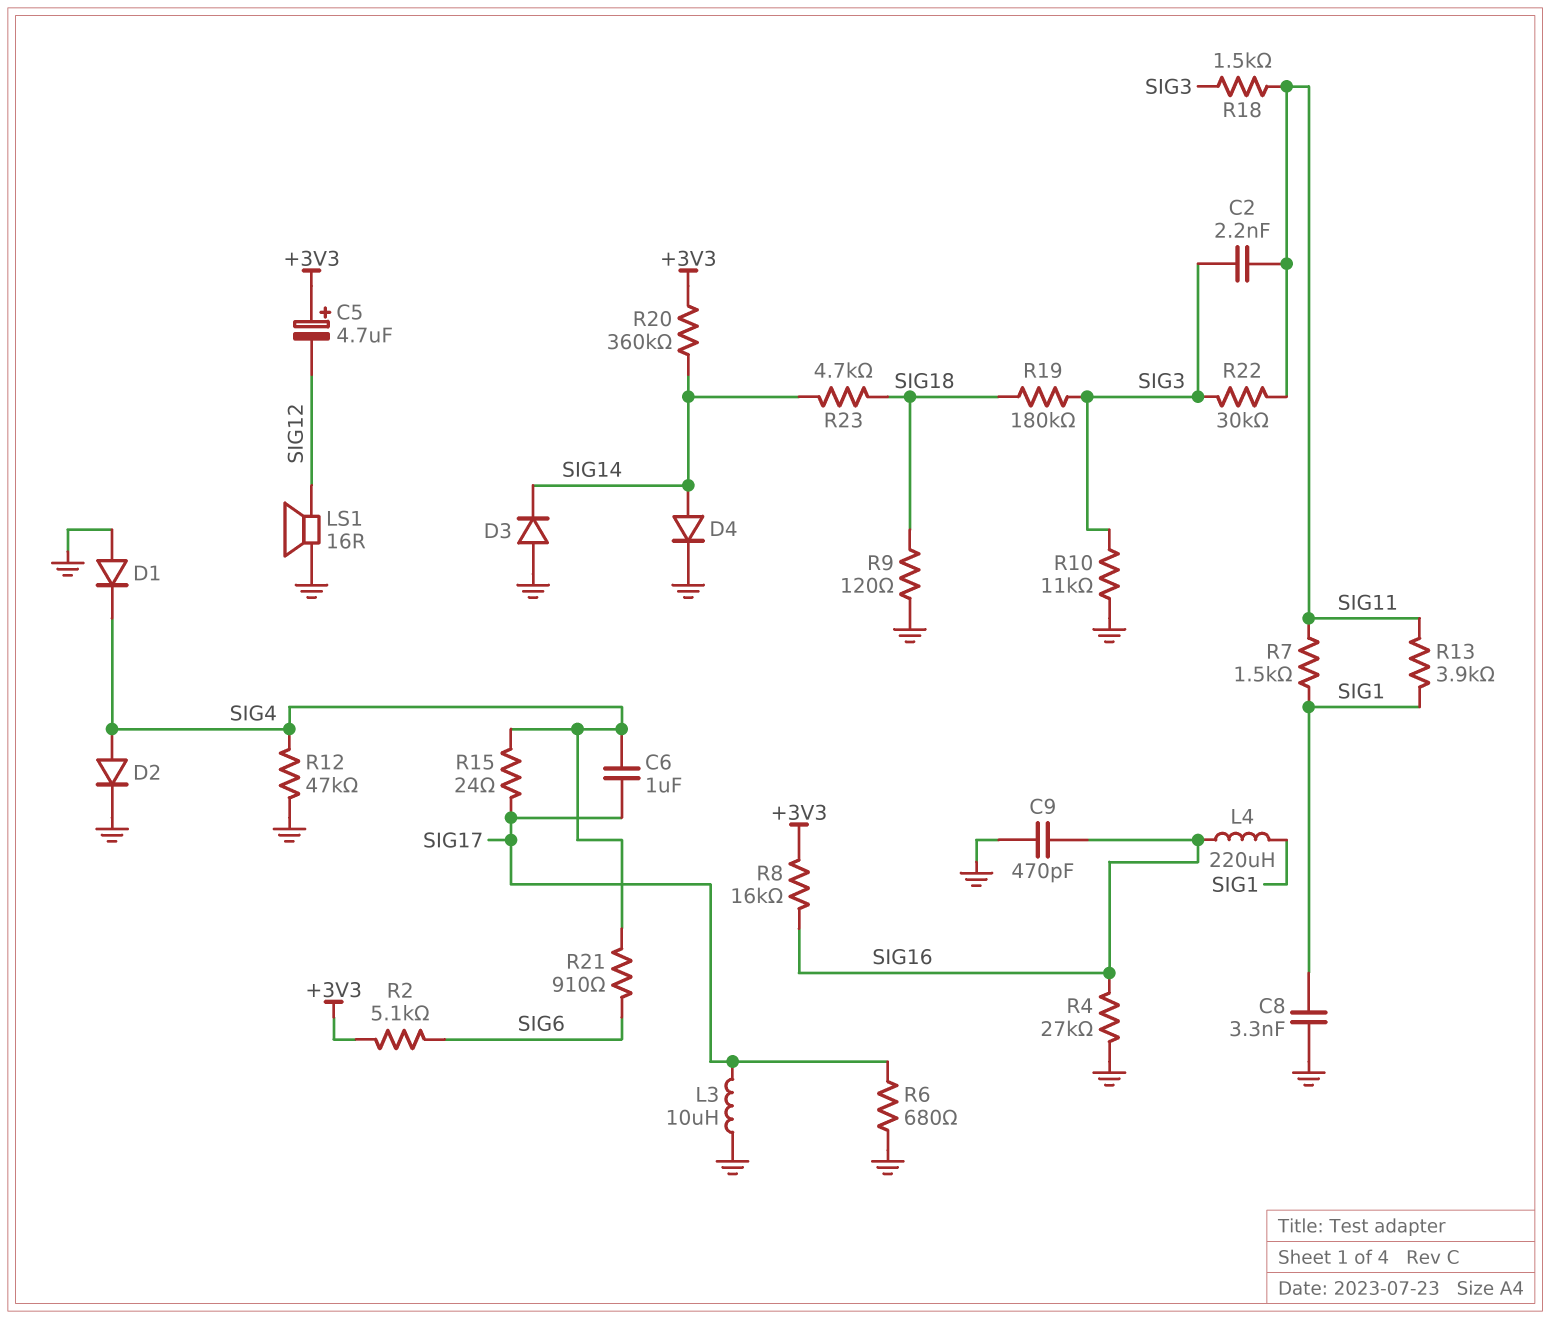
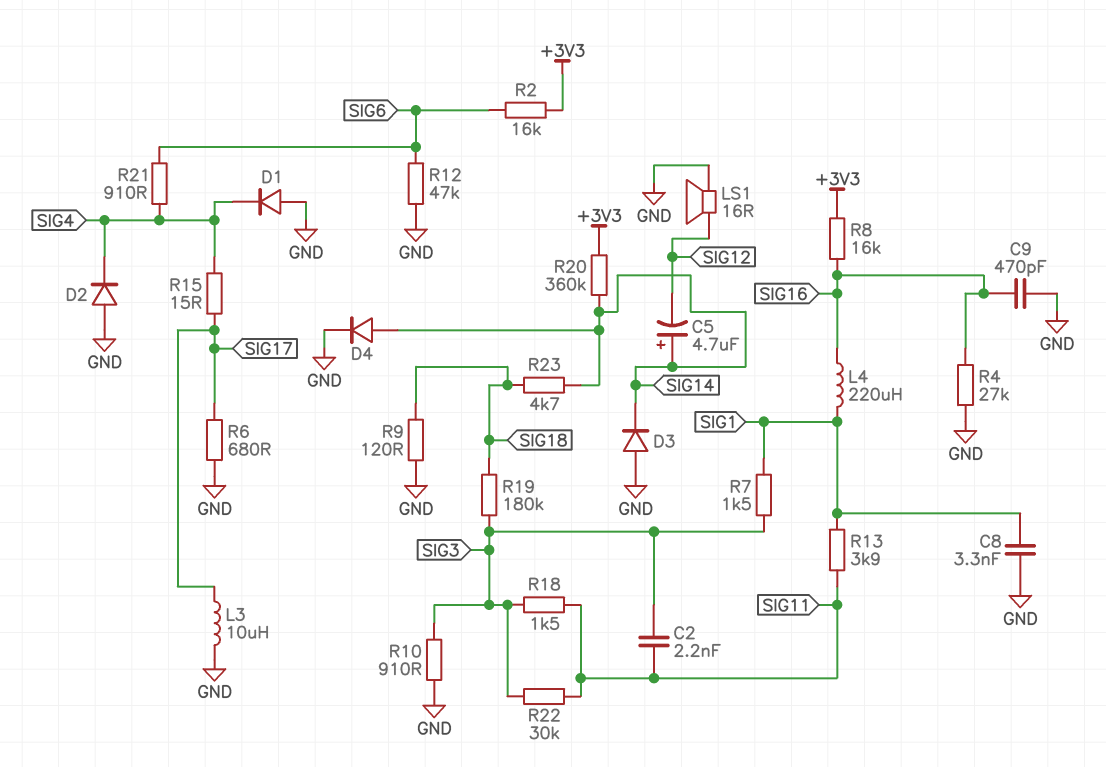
C5: 4.7uF (plus +3V3, minus SIG12) -> 4.7uF (plus SIG14, minus SIG12)
C6: 1uF (SIG4, SIG17) -> none
D2: diode (A SIG4, K GND) -> diode (A GND, K SIG4)
R2: 5.1k (+3V3, SIG6) -> 16k (+3V3, SIG6)
R7: 1.5k (SIG1, SIG11) -> 1.5k (SIG1, SIG3)
R10: 11k (GND, SIG3) -> 910 (GND, SIG3)
R12: 47k (GND, SIG4) -> 47k (GND, SIG6)
R15: 24 (SIG4, SIG17) -> 15 (SIG4, SIG17)

